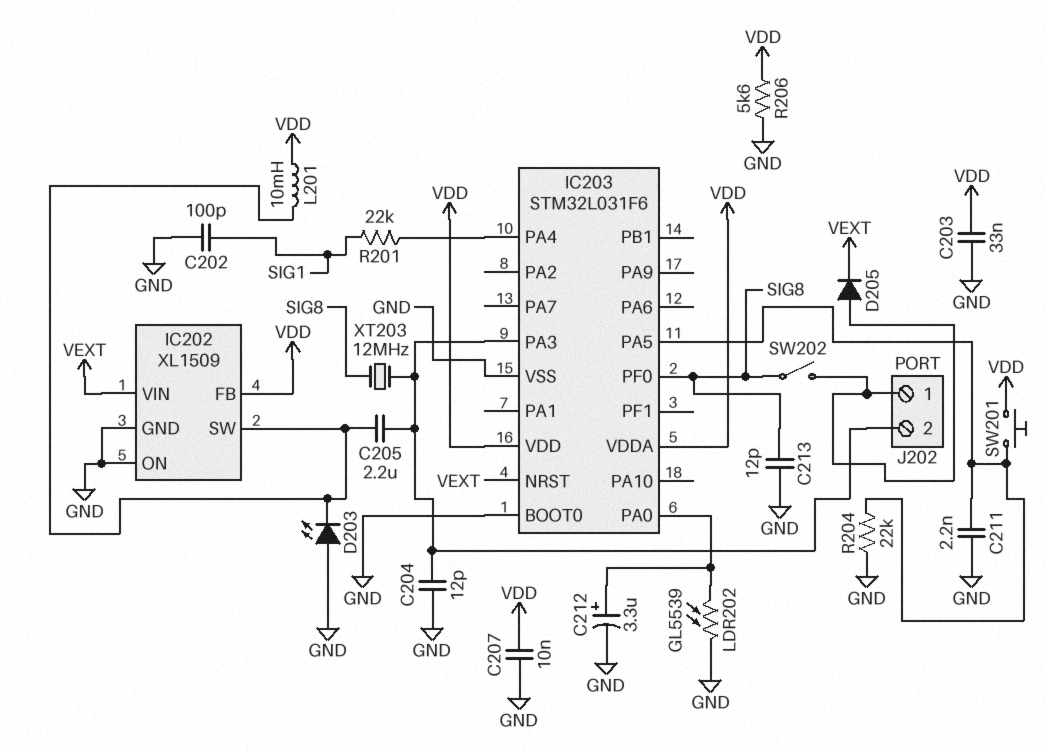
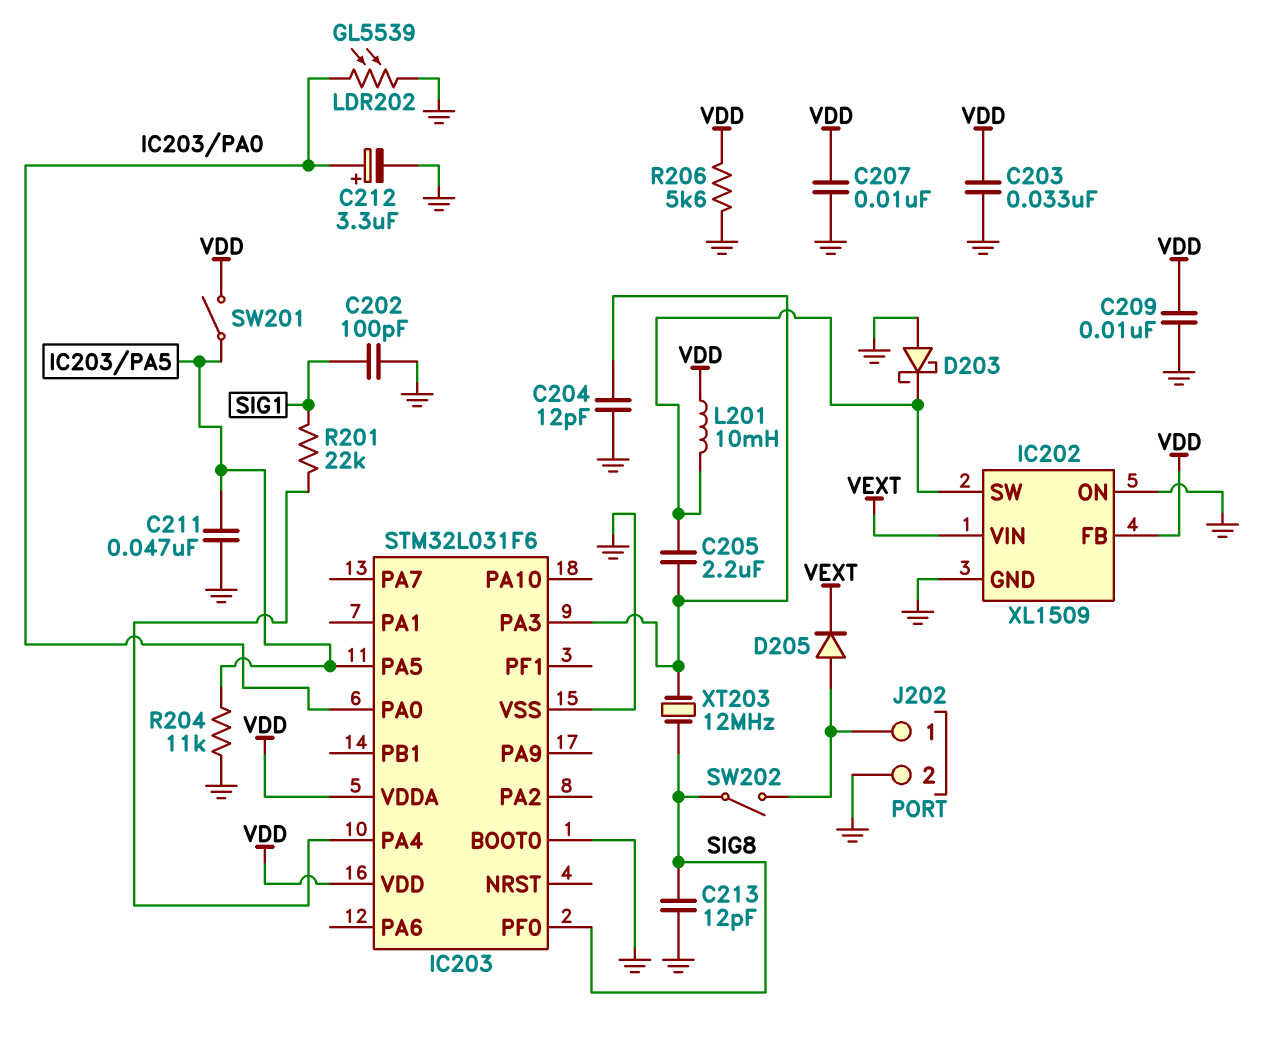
C209: none -> 10nF (GND, VDD)
C211: 2.2nF (GND, IC203/PA5) -> 47nF (GND, IC203/PA5)
D203: LED (A GND, K IC202/SW) -> schottky (A GND, K IC202/SW)
IC203 pin NRST: VEXT -> none
J202 pin 2: IC203/PA3 -> GND
R204: 22k (GND, IC203/PA5) -> 11k (GND, IC203/PA5)
SW201: button (IC203/PA5, VDD) -> switch (IC203/PA5, VDD)

